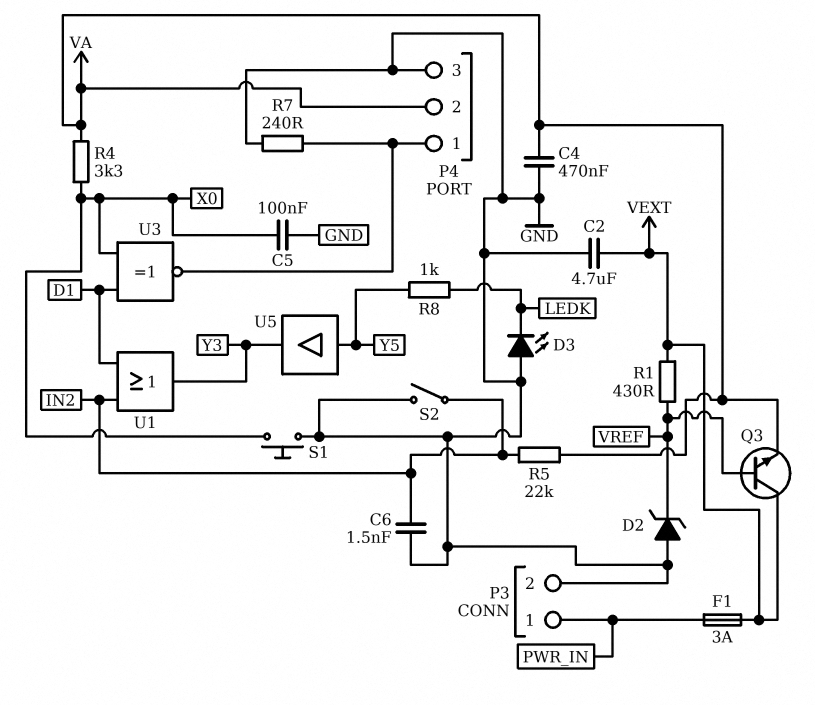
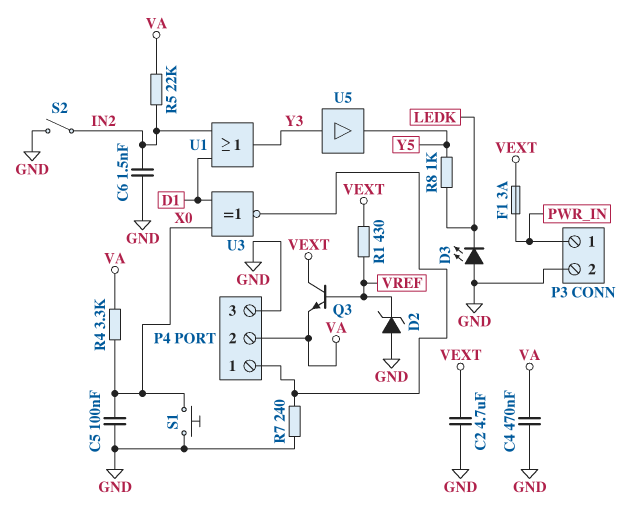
U5: buffer (in Y5, out Y3) -> buffer (in Y3, out Y5)

